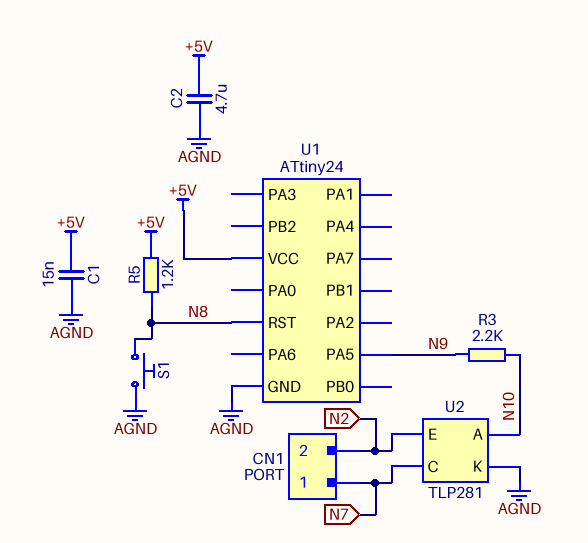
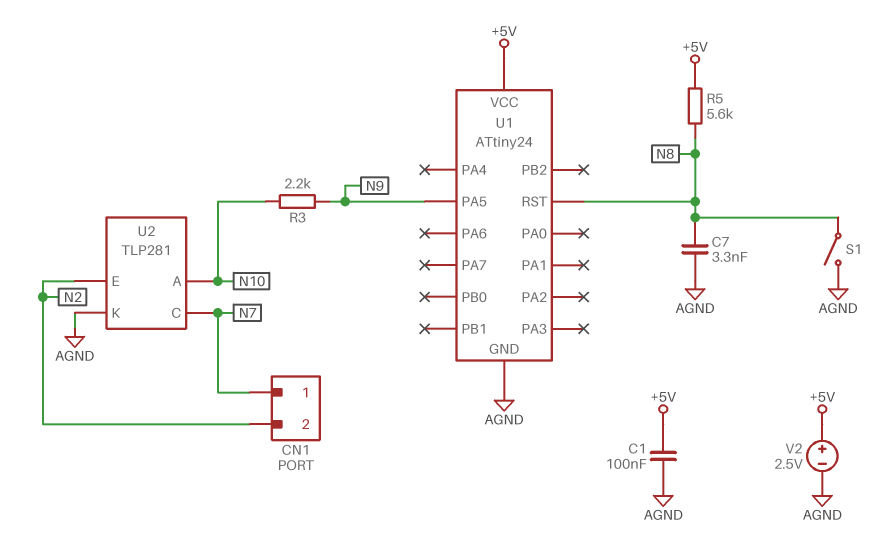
C1: 15nF (+5V, AGND) -> 100nF (+5V, AGND)
C2: 4.7uF (+5V, AGND) -> none
C7: none -> 3.3nF (AGND, N8)
R5: 1.2k (+5V, N8) -> 5.6k (+5V, N8)
S1: button (AGND, N8) -> switch (AGND, N8)
V2: none -> 2.5V (plus +5V, minus AGND)

